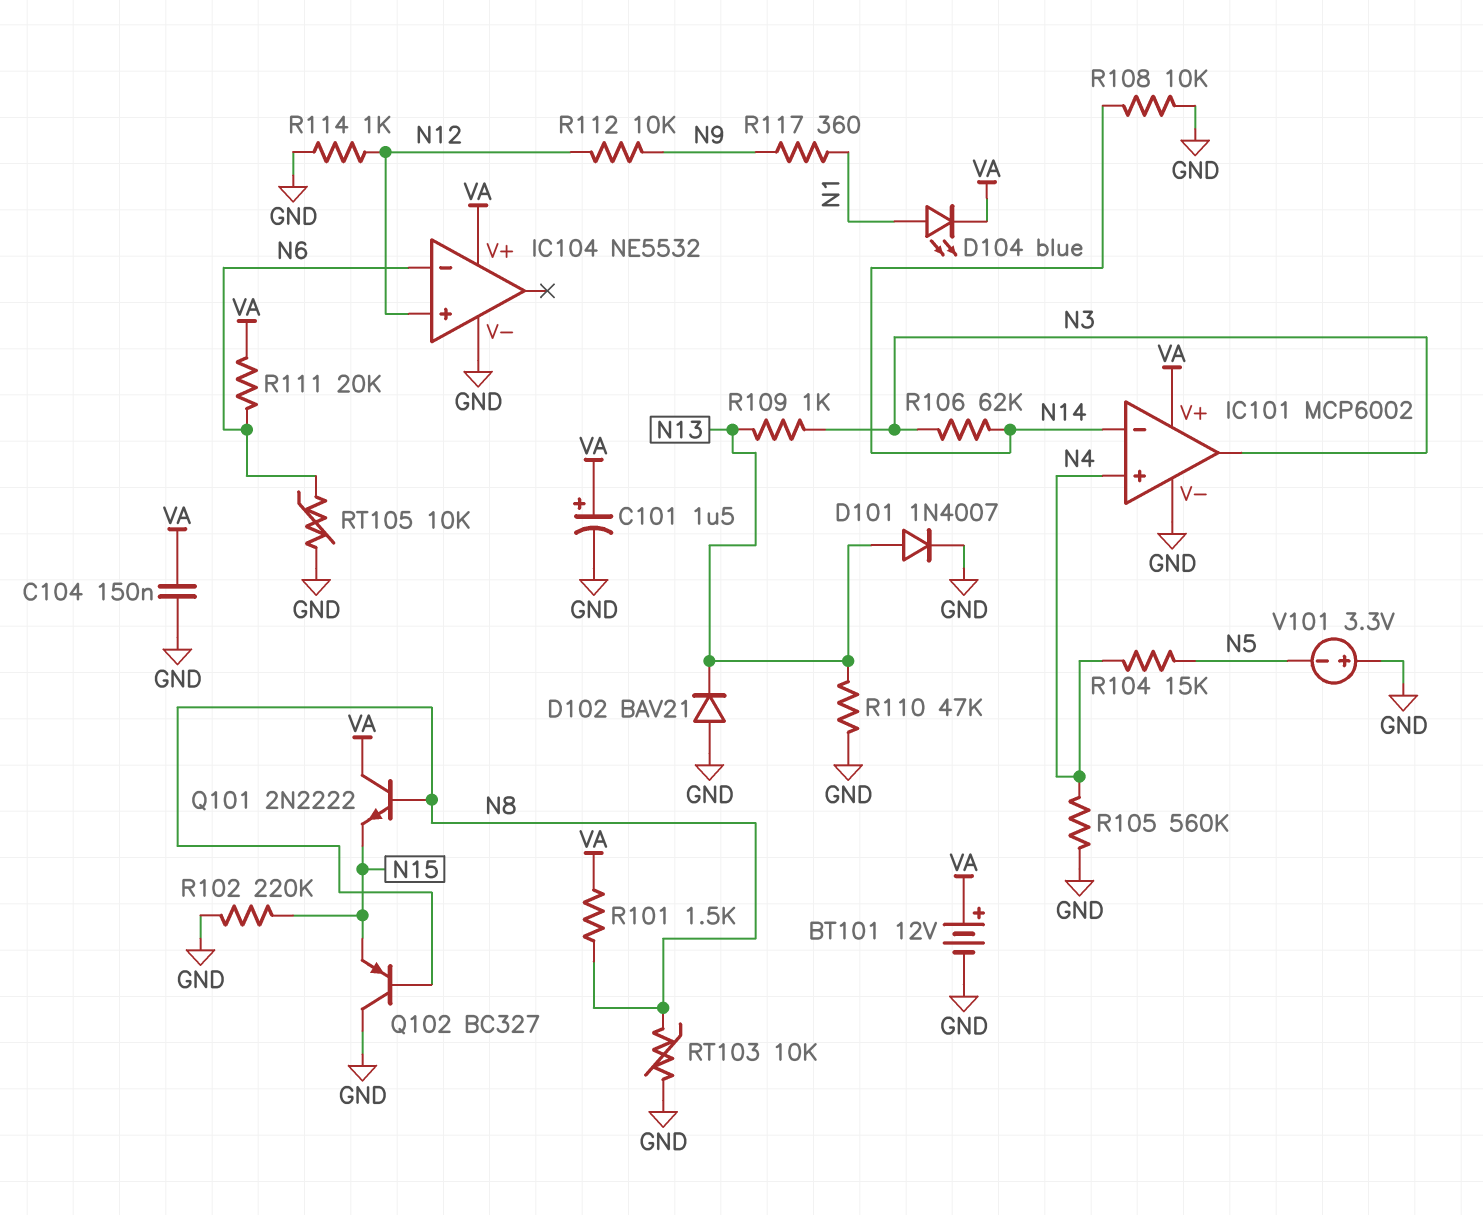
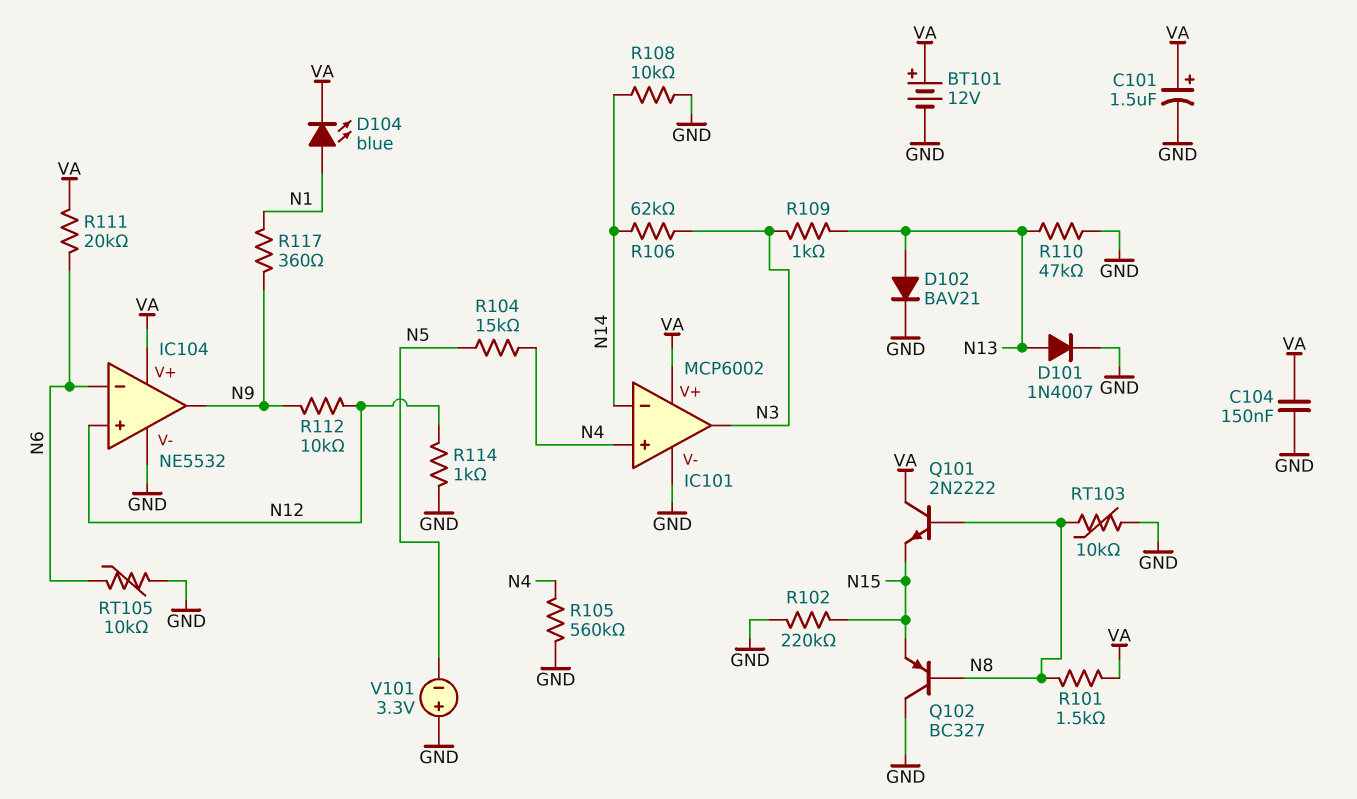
D102: diode BAV21 (A GND, K N13) -> diode BAV21 (A N13, K GND)
IC104 pin out: none -> N9

